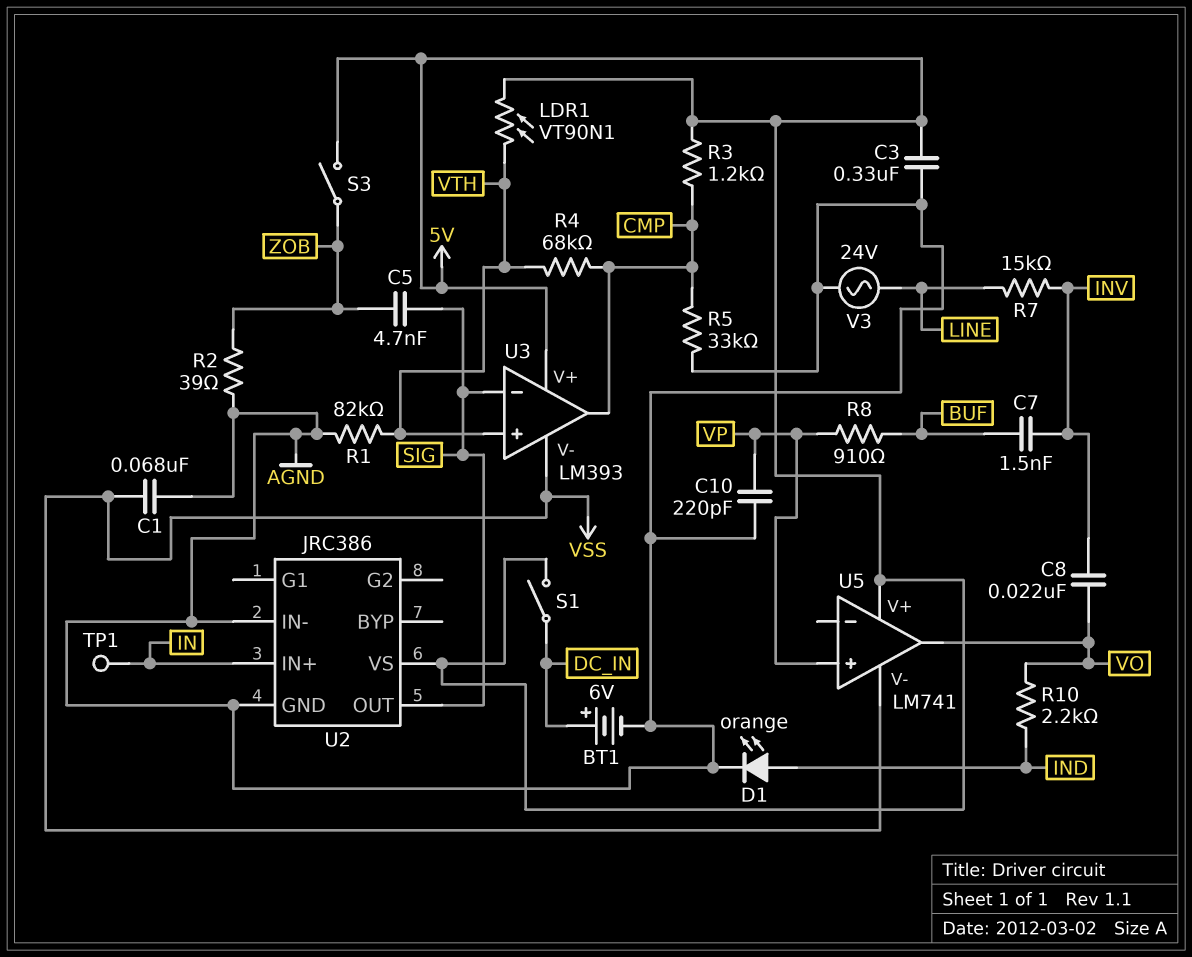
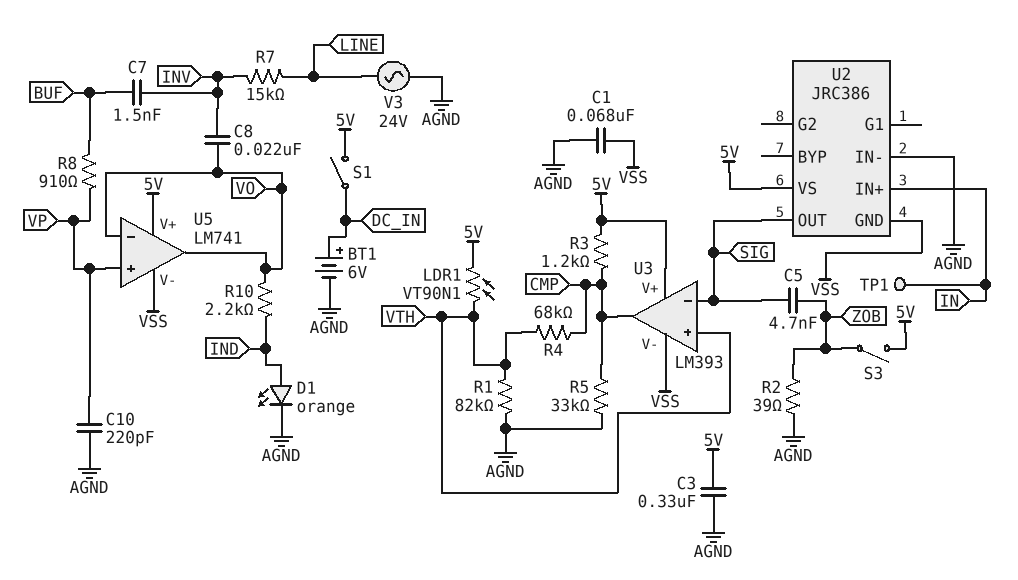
U2 pin GND: AGND -> VSS
U5 pin in-: none -> VO

